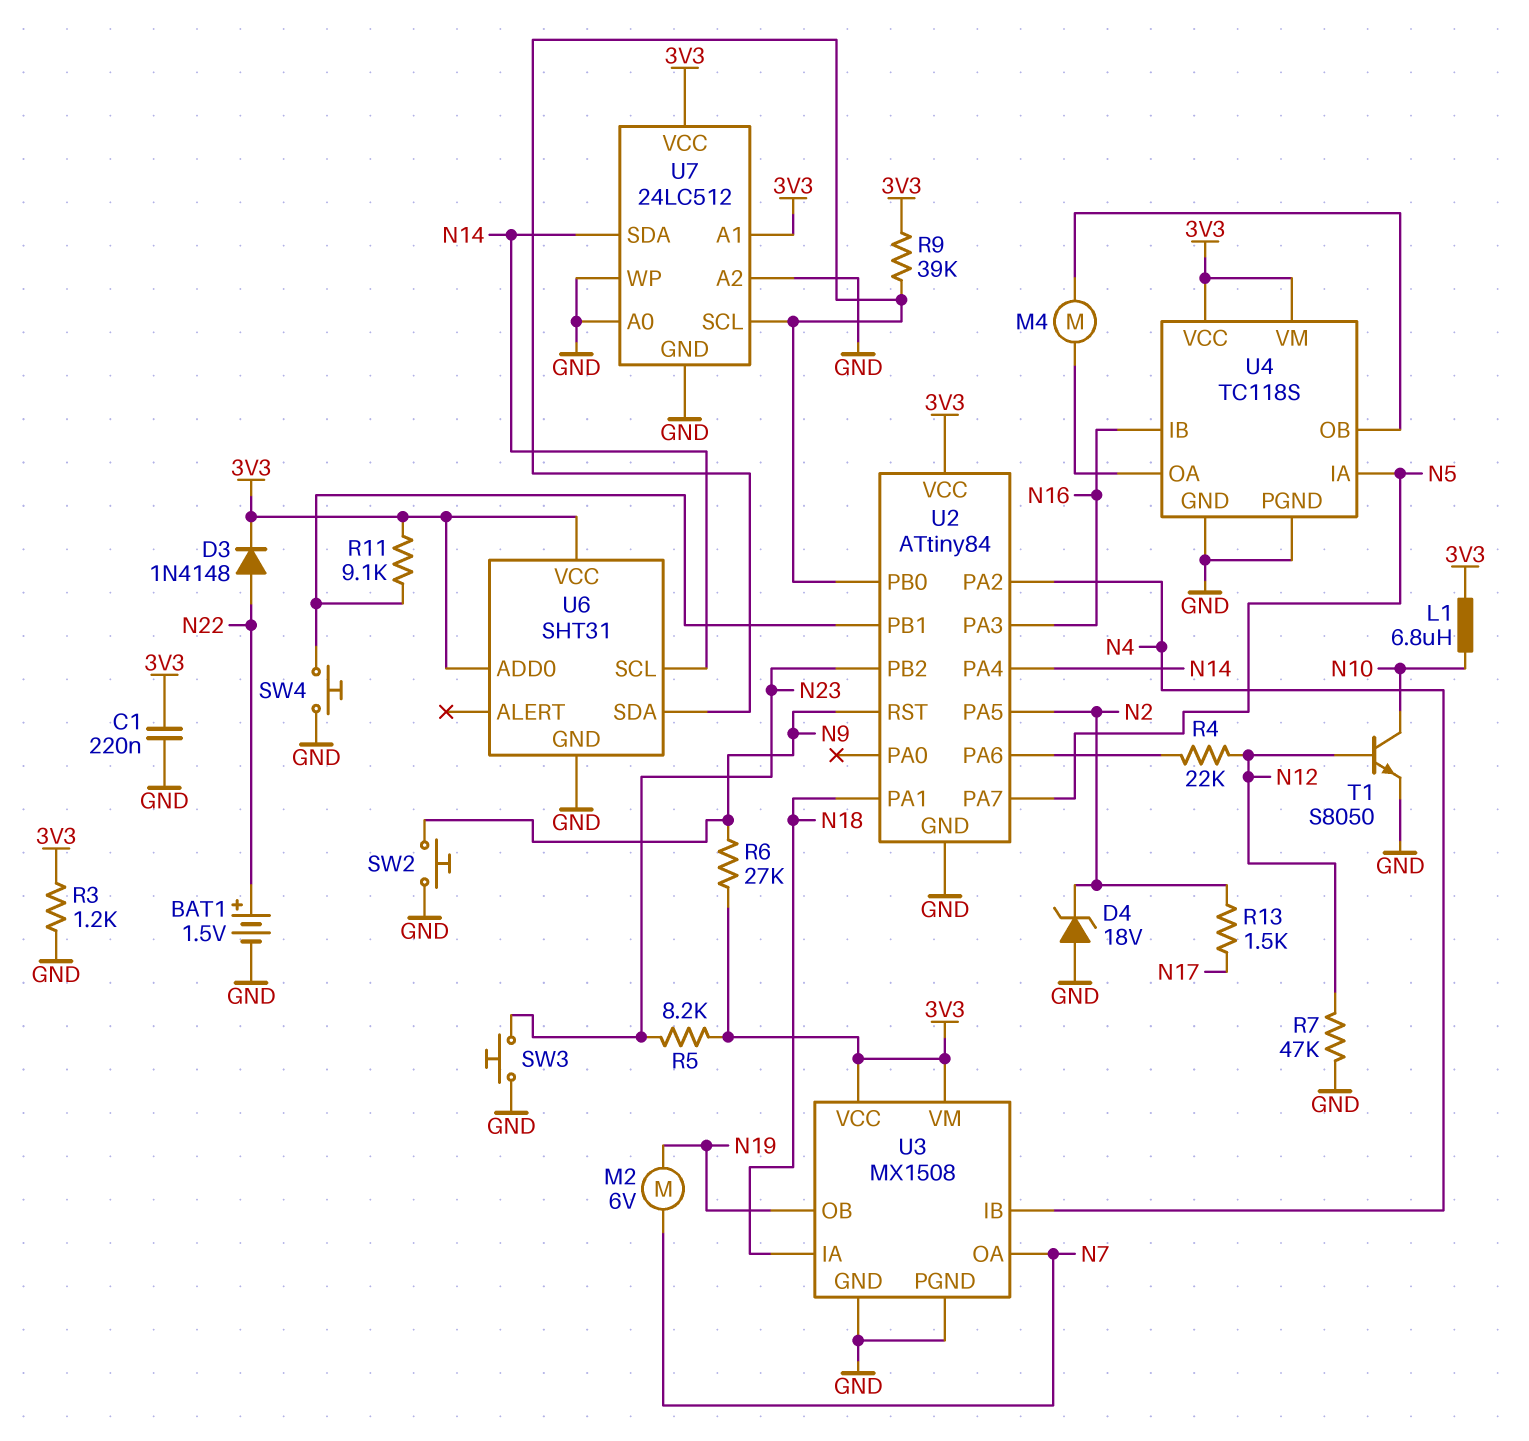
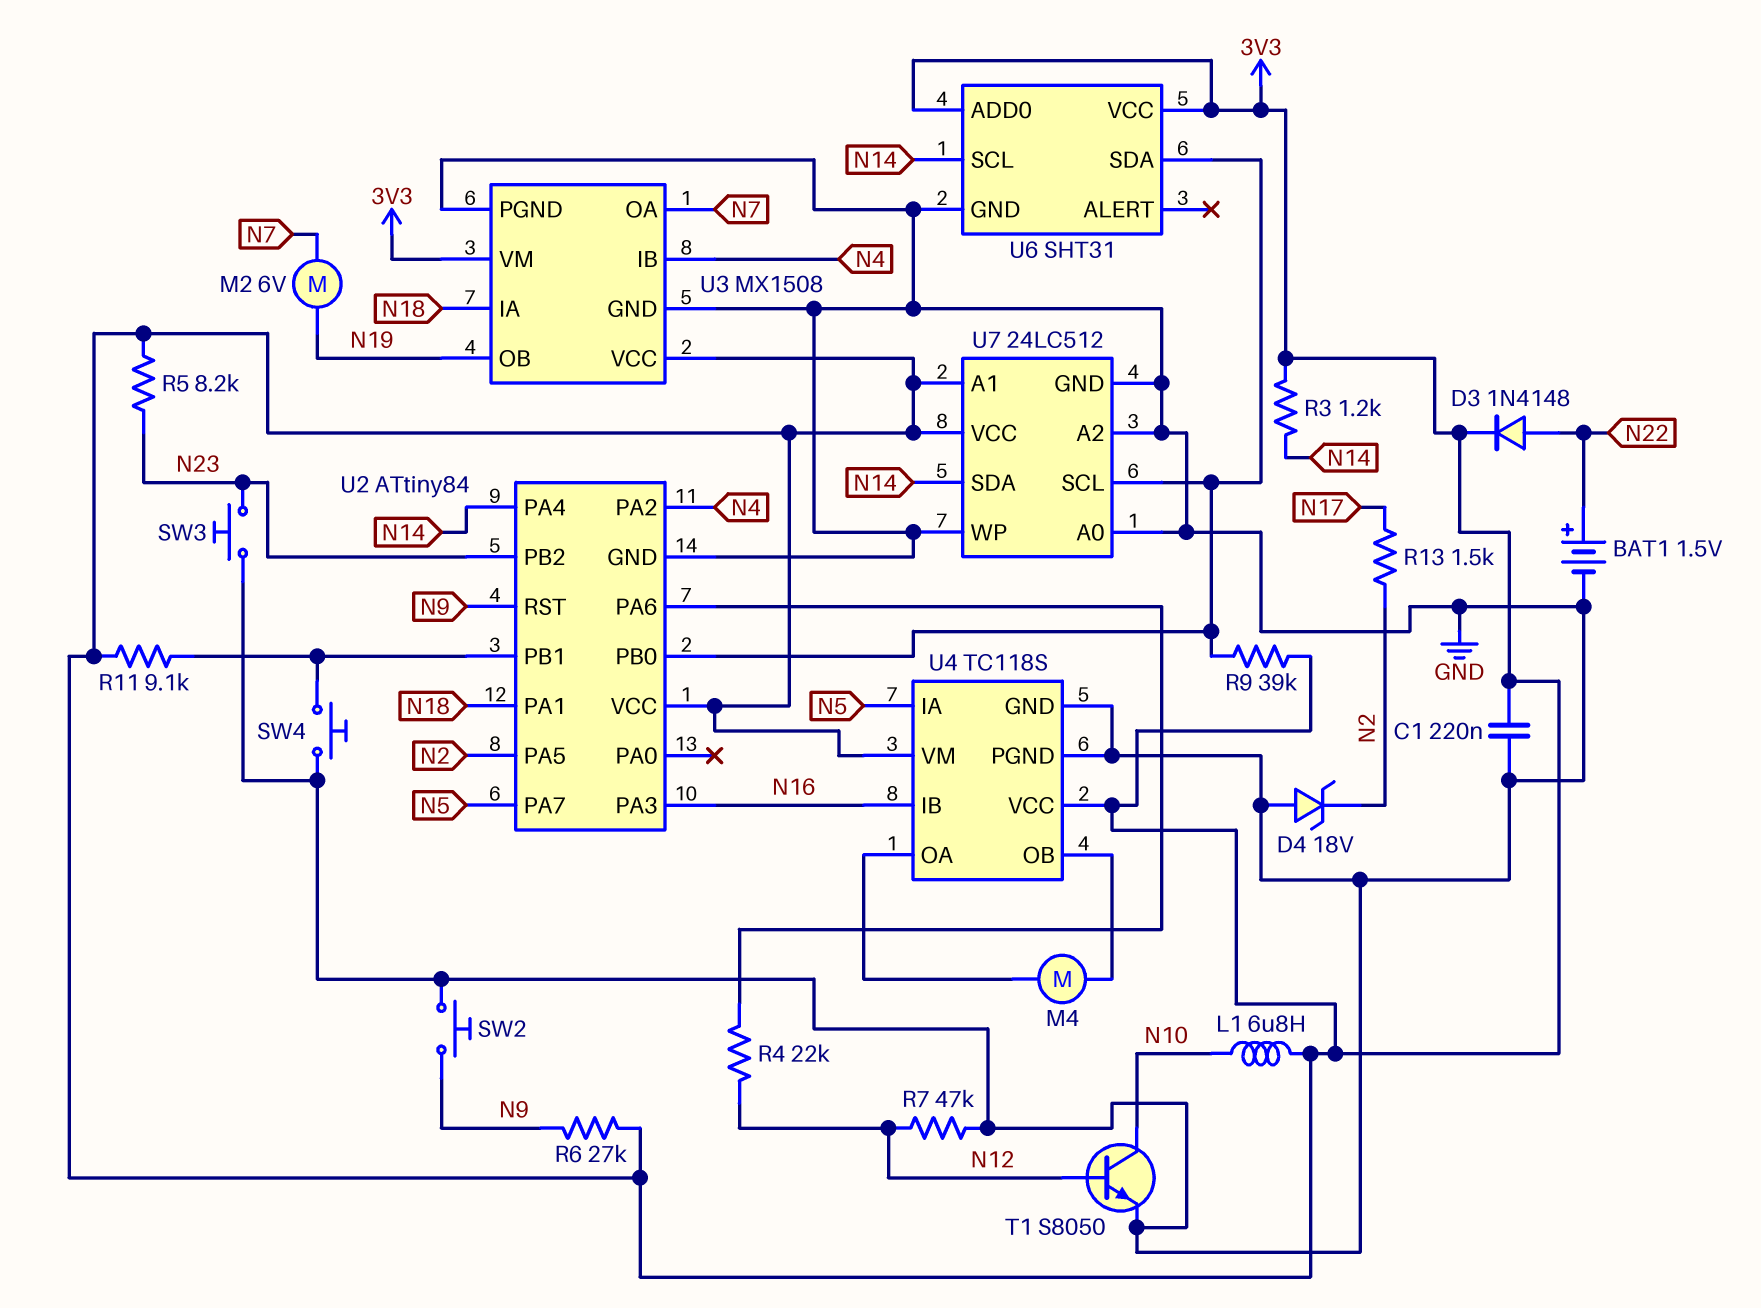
R3: 1.2k (3V3, GND) -> 1.2k (3V3, N14)

